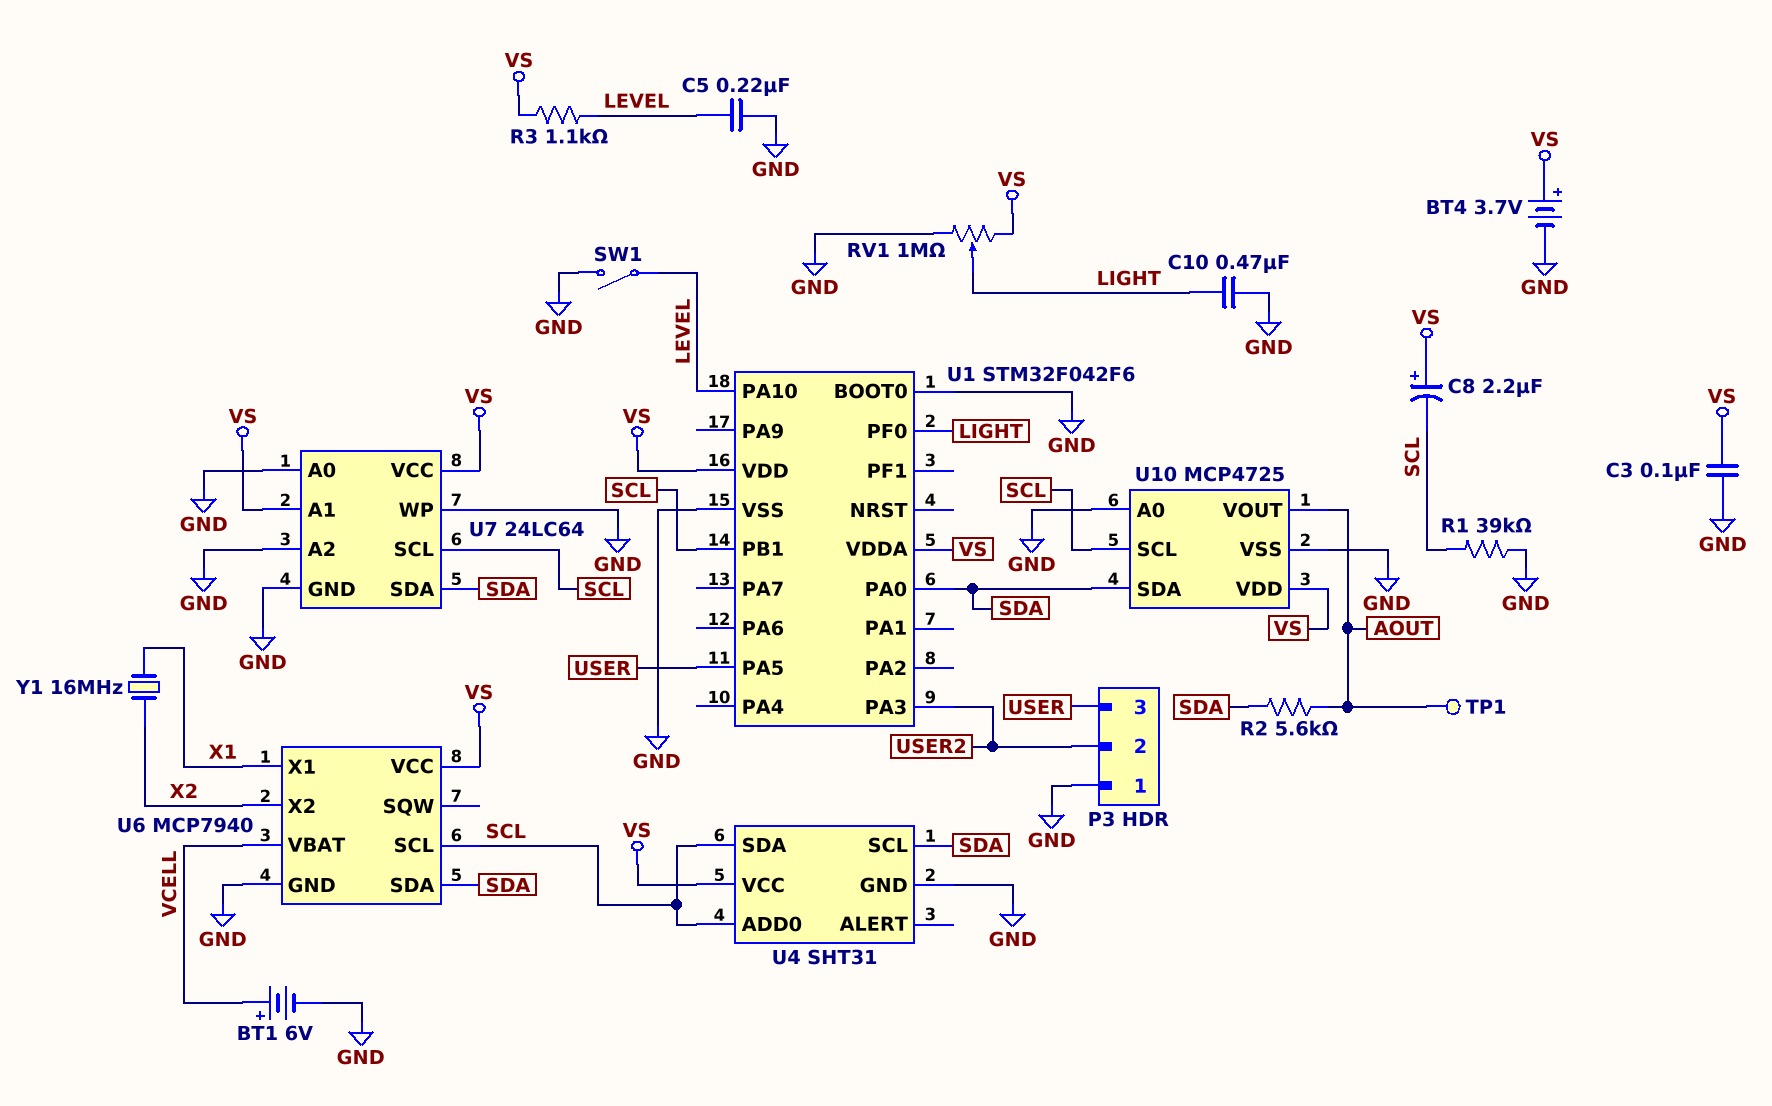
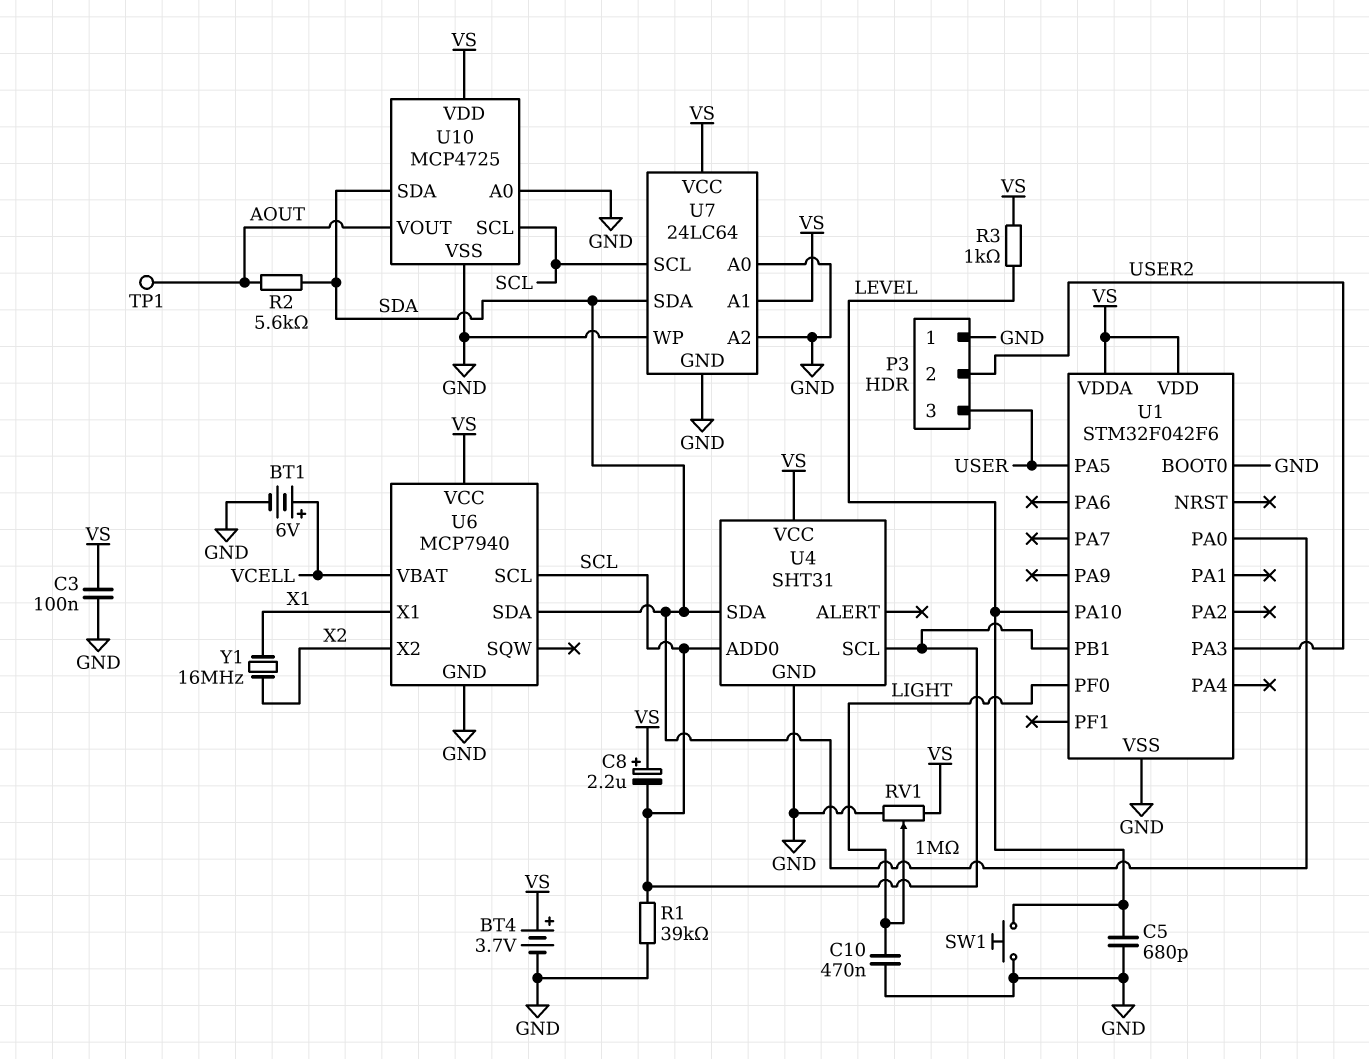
C5: 220nF (GND, LEVEL) -> 680pF (GND, LEVEL)
R3: 1.1k (LEVEL, VS) -> 1k (LEVEL, VS)
SW1: switch (GND, LEVEL) -> button (GND, LEVEL)
U4 pin SCL: SDA -> SCL
U4 pin SDA: SCL -> SDA

